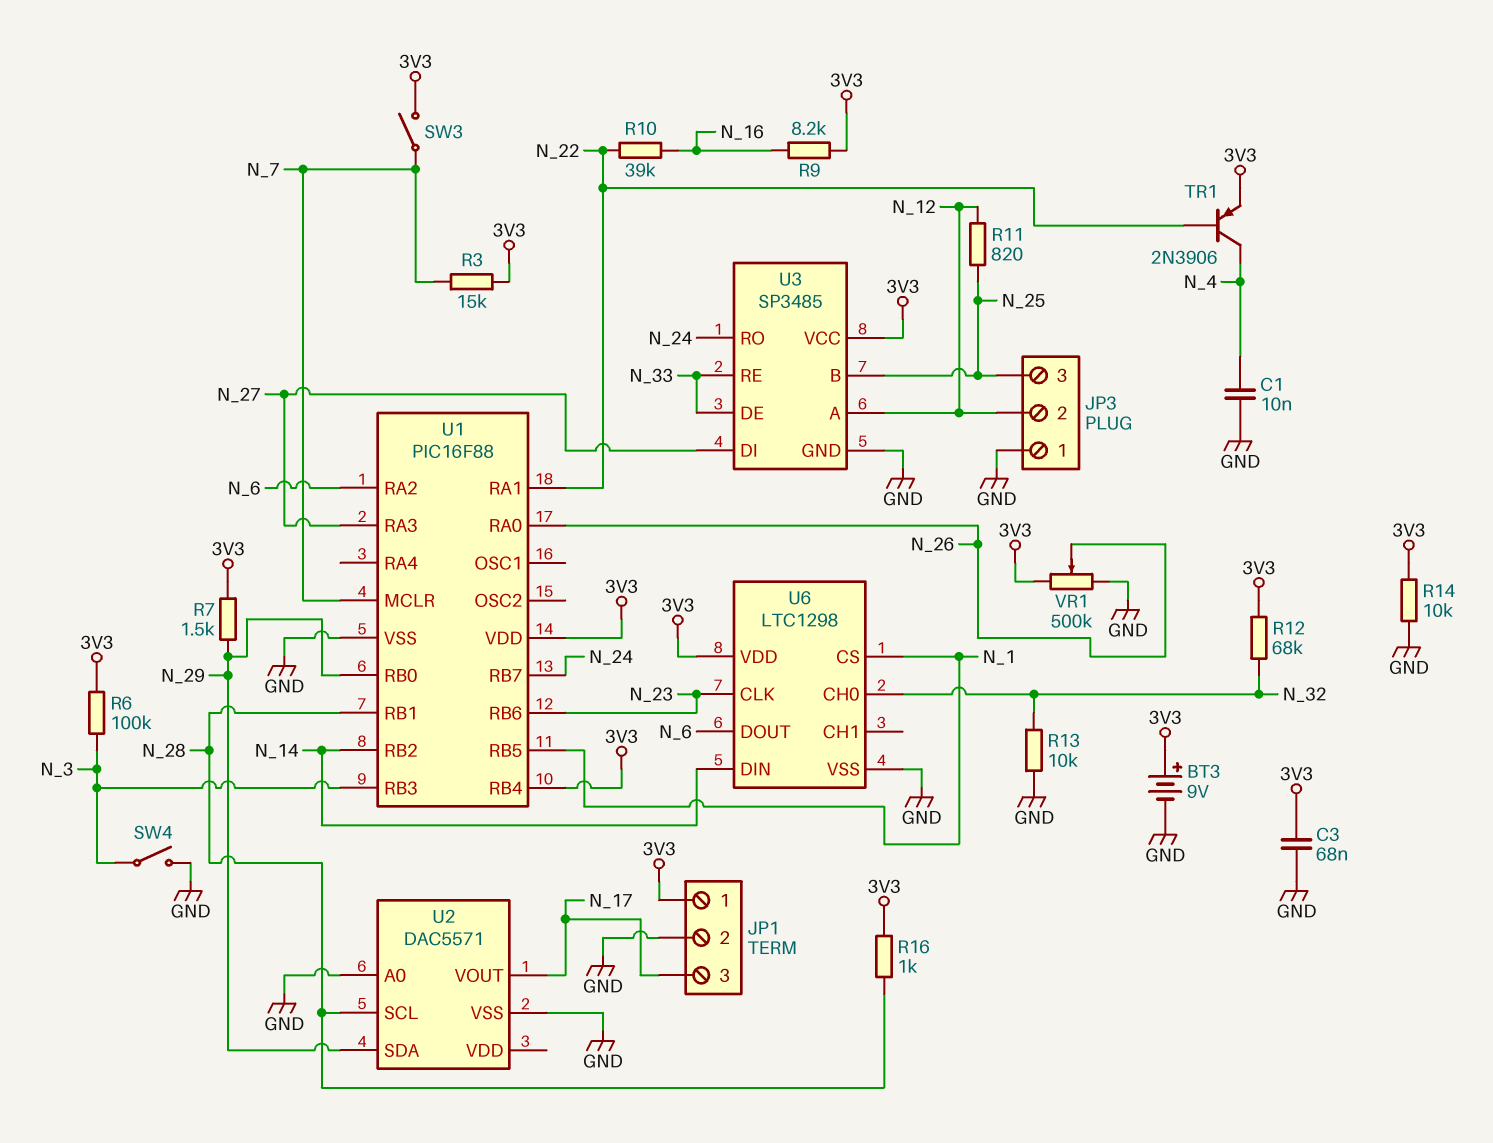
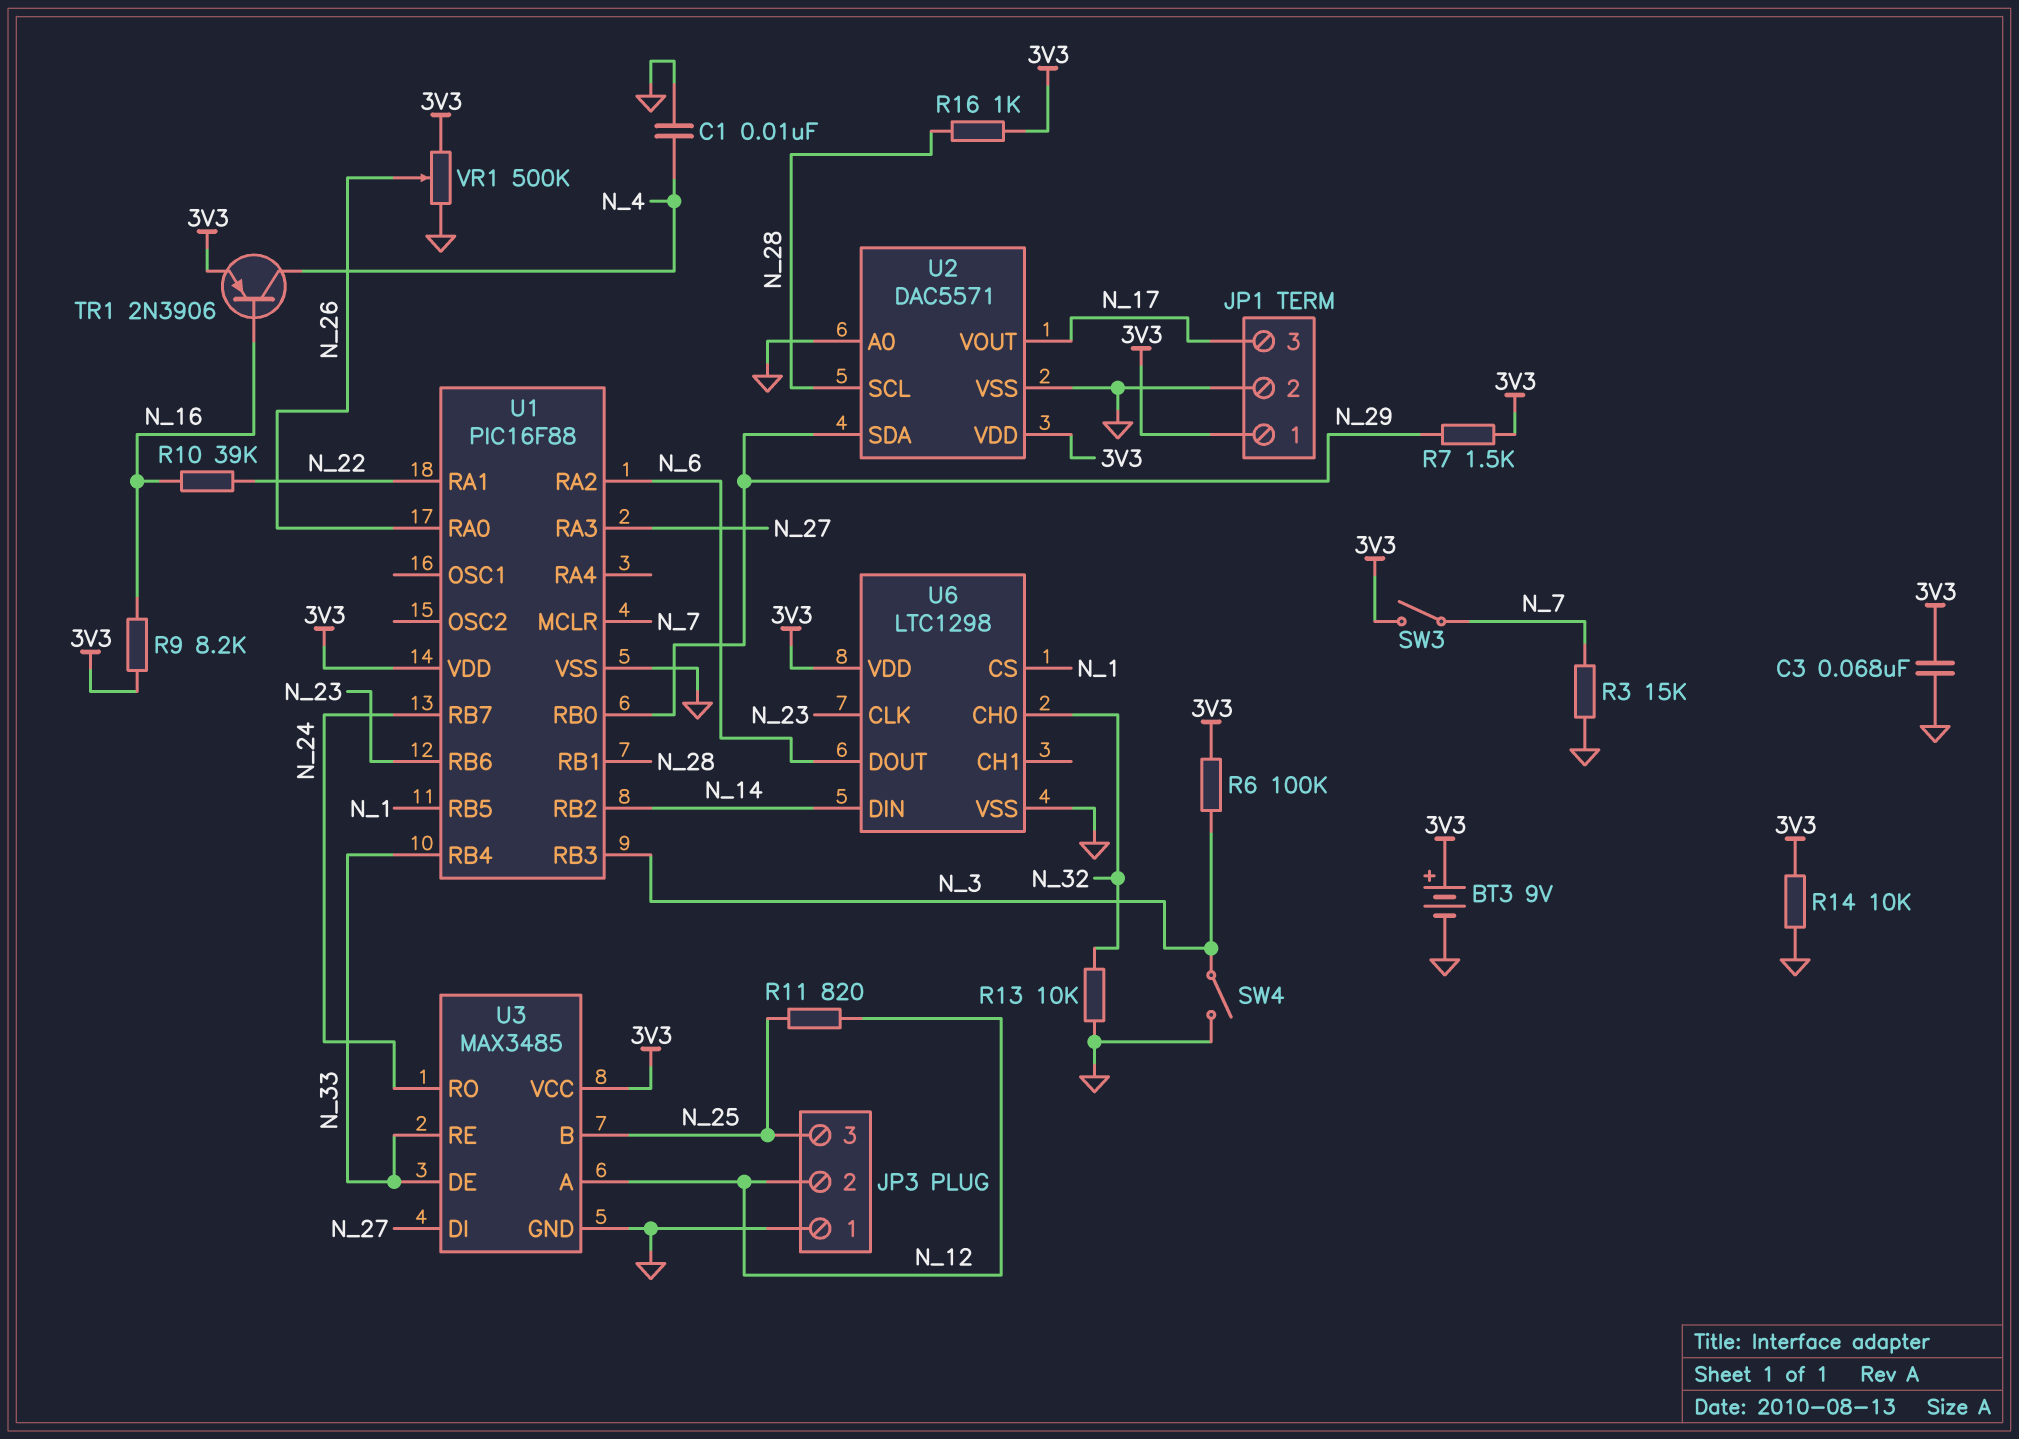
R3: 15k (3V3, N_7) -> 15k (GND, N_7)
R12: 68k (3V3, N_32) -> none
TR1: PNP 2N3906 (B N_22, C N_4, E 3V3) -> PNP 2N3906 (B N_16, C N_4, E 3V3)
U1 pin RB4: 3V3 -> N_33
U2 pin VDD: none -> 3V3
U3: SP3485 -> MAX3485

